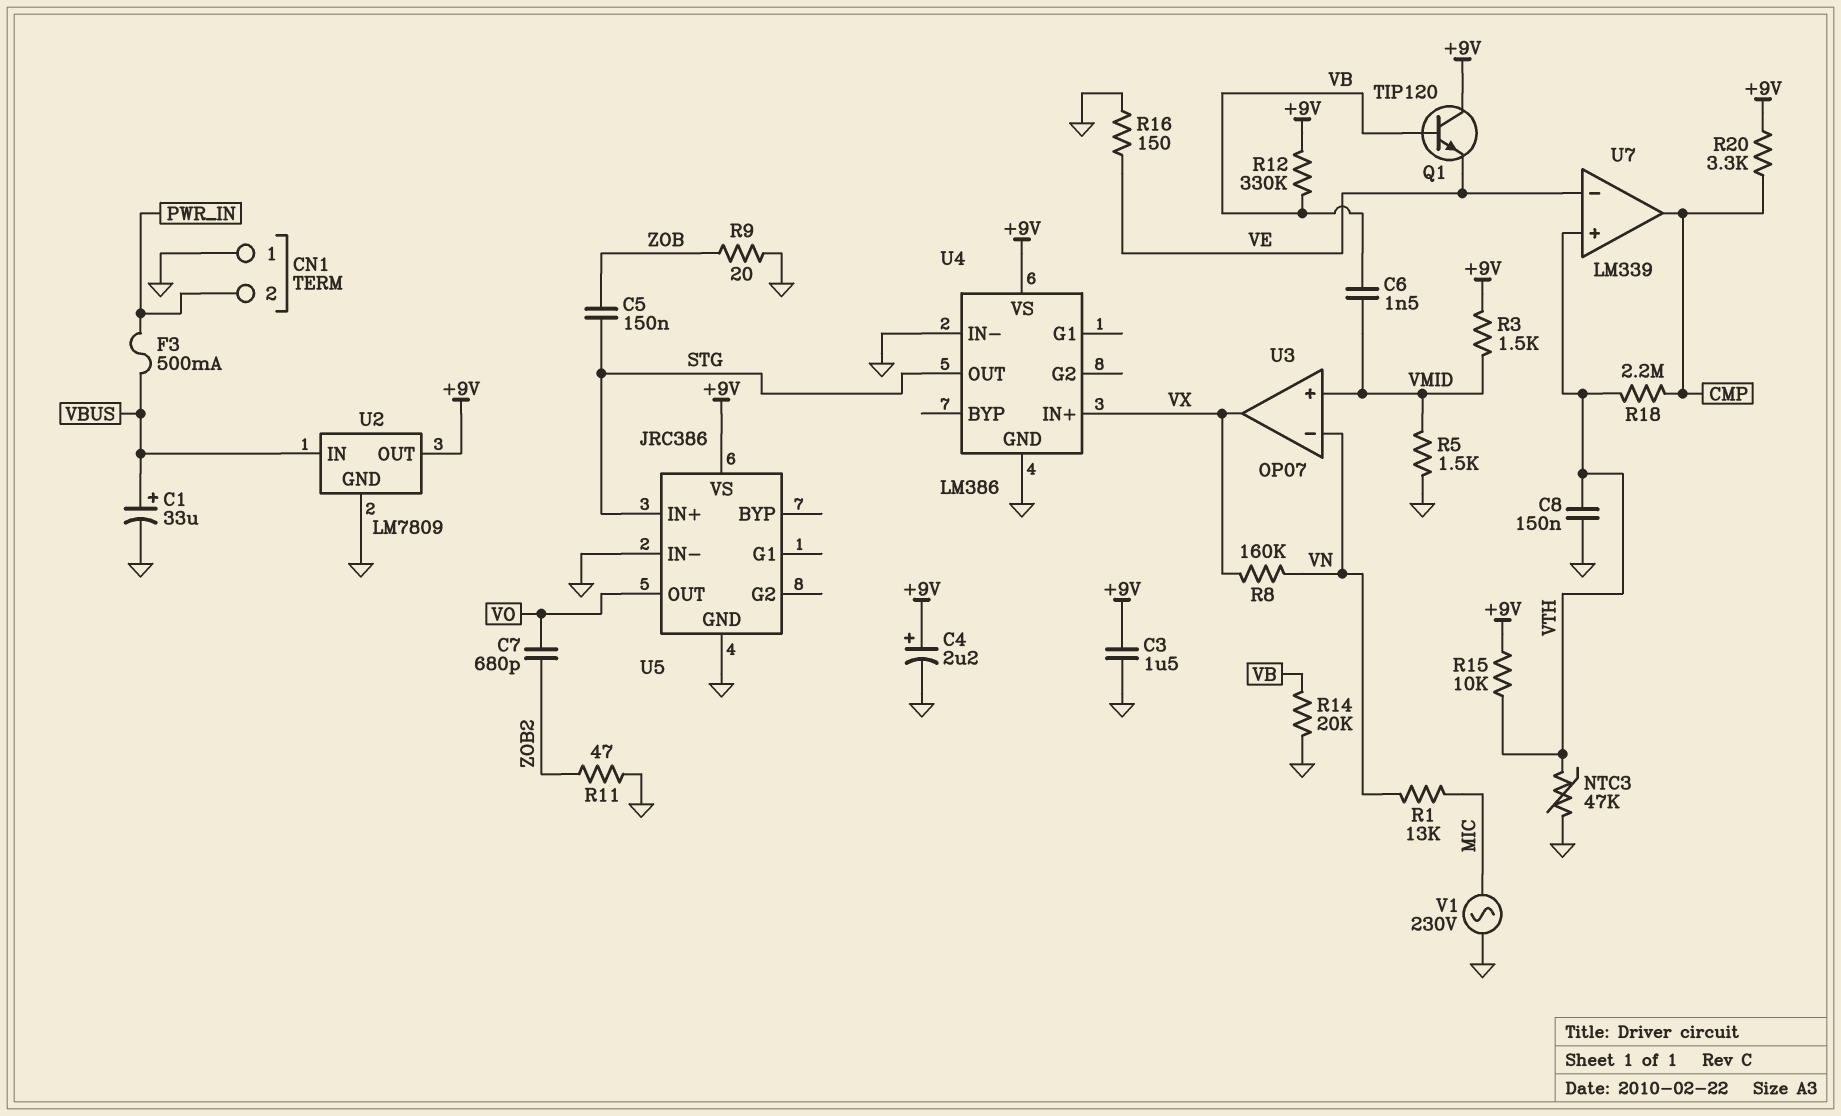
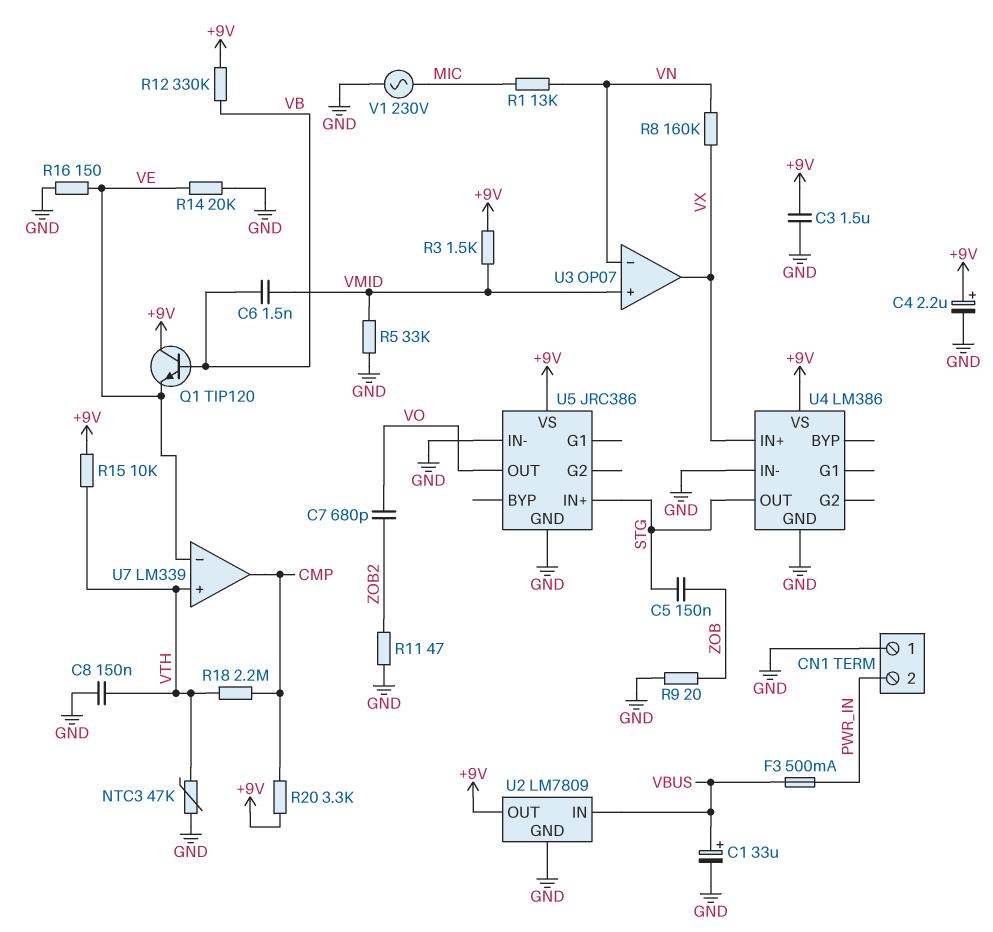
R5: 1.5k (GND, VMID) -> 33k (GND, VMID)
R14: 20k (GND, VB) -> 20k (GND, VE)

